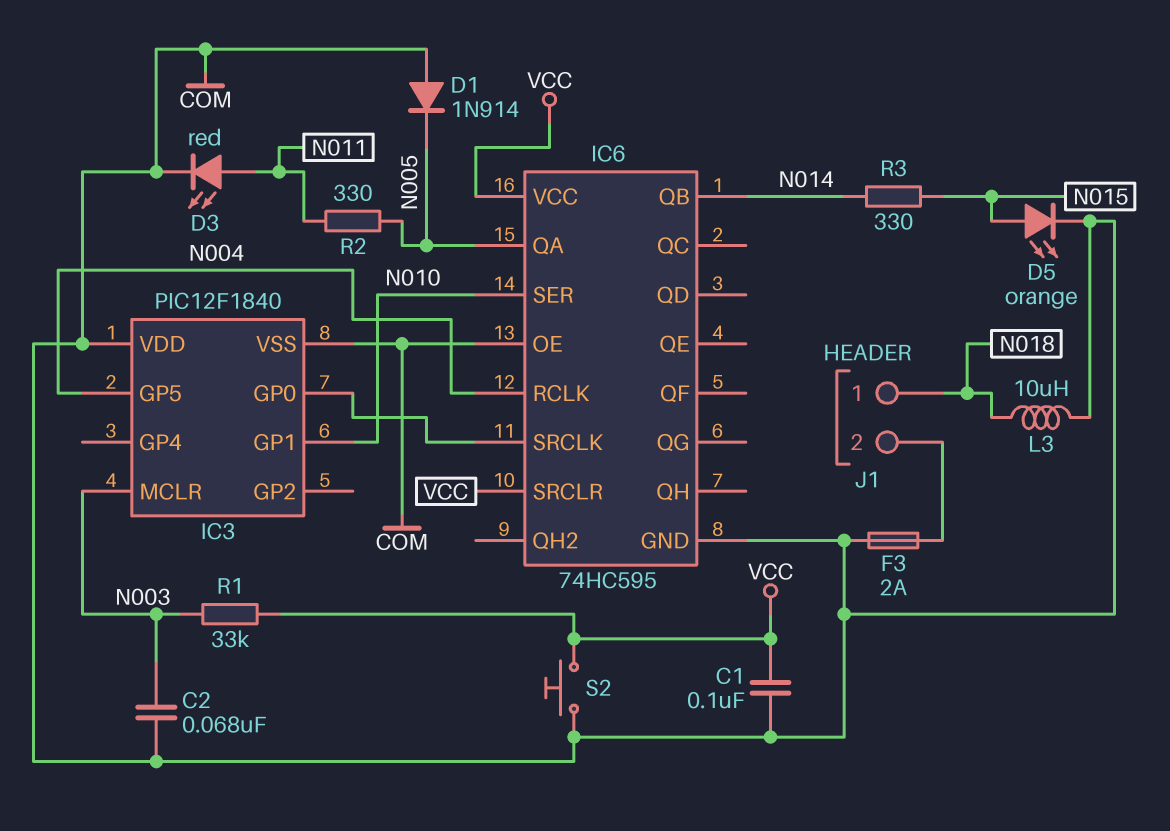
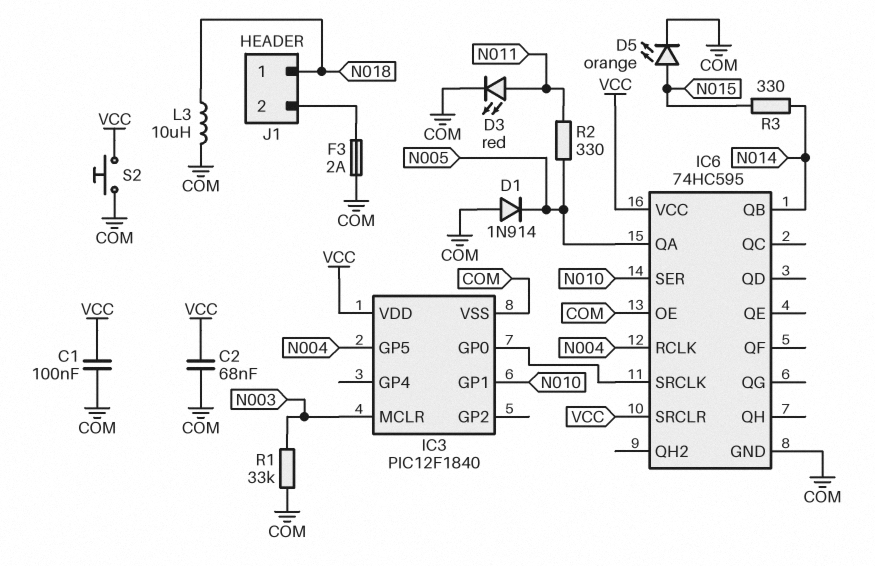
C2: 68nF (COM, N003) -> 68nF (COM, VCC)
IC3 pin VDD: COM -> VCC
R1: 33k (N003, VCC) -> 33k (COM, N003)

